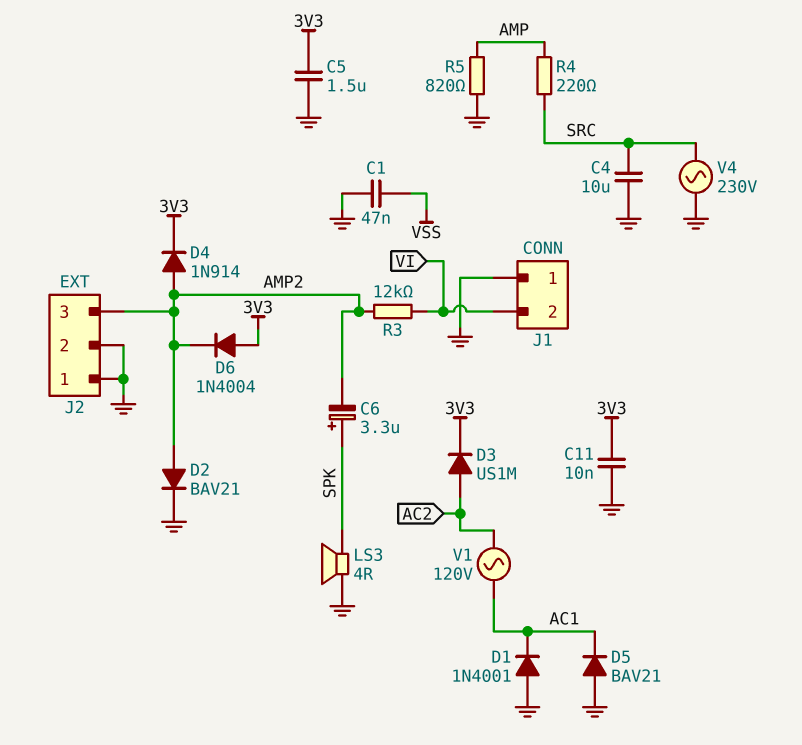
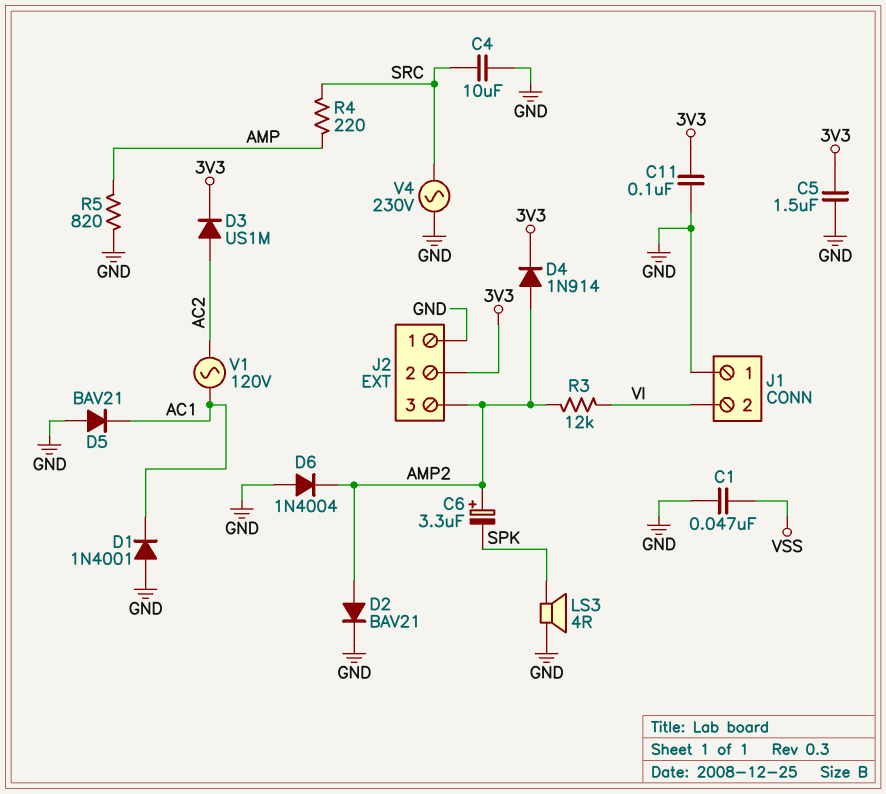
C6: 3.3uF (plus SPK, minus AMP2) -> 3.3uF (plus AMP2, minus SPK)
C11: 10nF (3V3, GND) -> 100nF (3V3, GND)
D6: diode 1N4004 (A 3V3, K AMP2) -> diode 1N4004 (A GND, K AMP2)
J2 pin 2: GND -> 3V3

